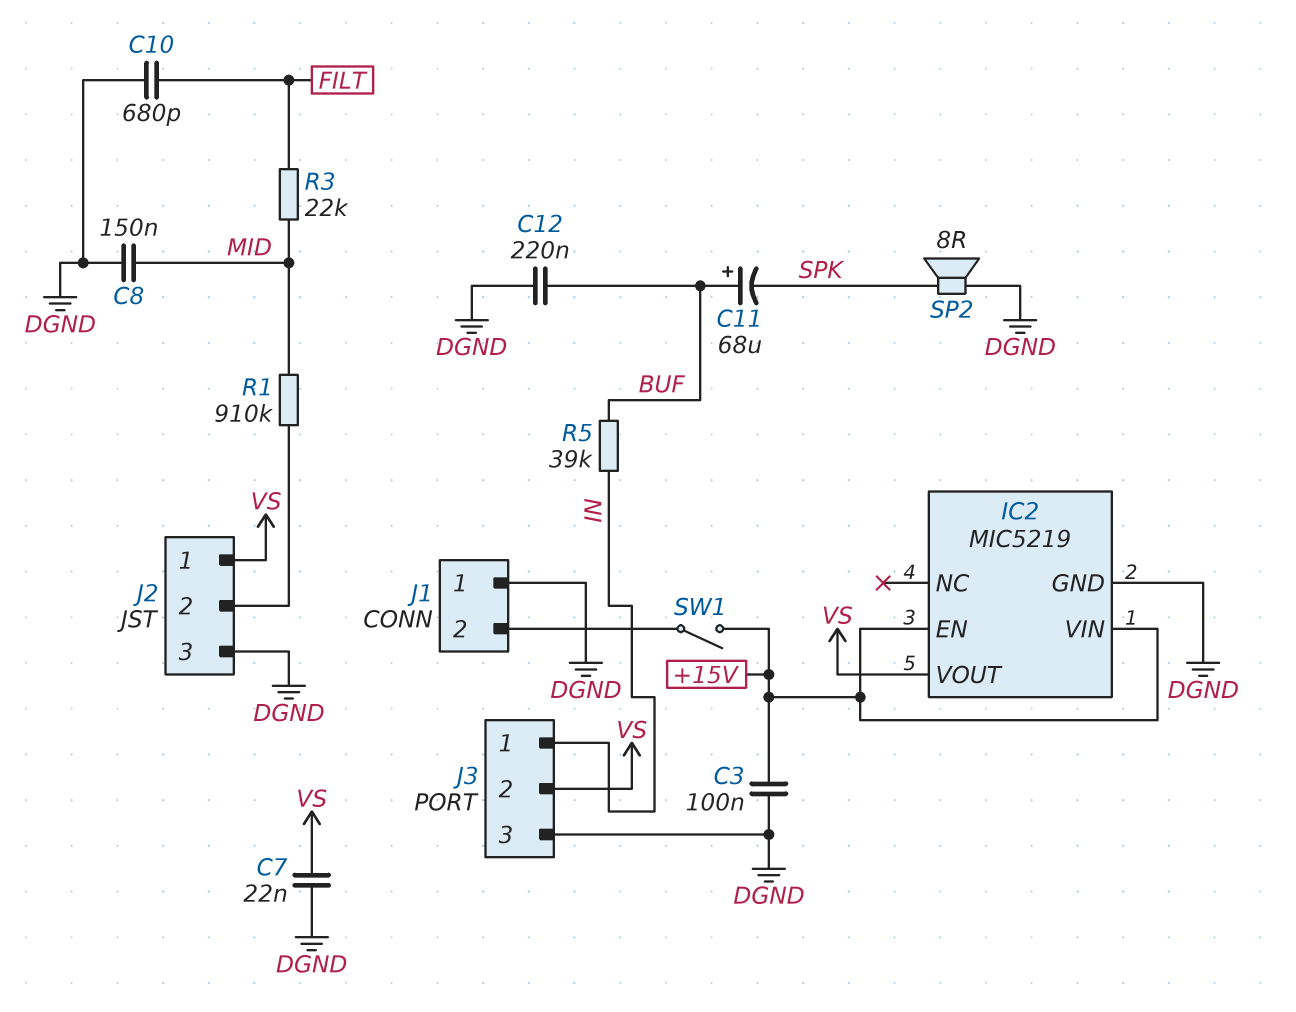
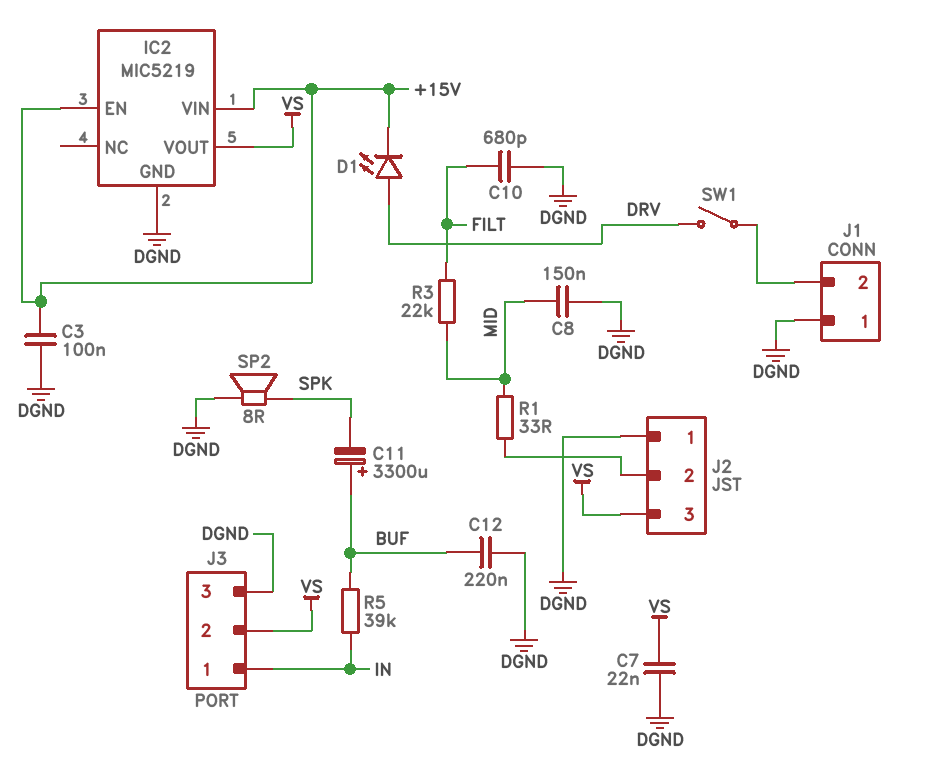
C11: 68uF (plus BUF, minus SPK) -> 3300uF (plus BUF, minus SPK)
D1: none -> LED (A DRV, K +15V)
J2 pin 1: VS -> DGND
J2 pin 3: DGND -> VS
R1: 910k (J2/2, MID) -> 33 (J2/2, MID)
SW1: switch (+15V, J1/2) -> switch (DRV, J1/2)

